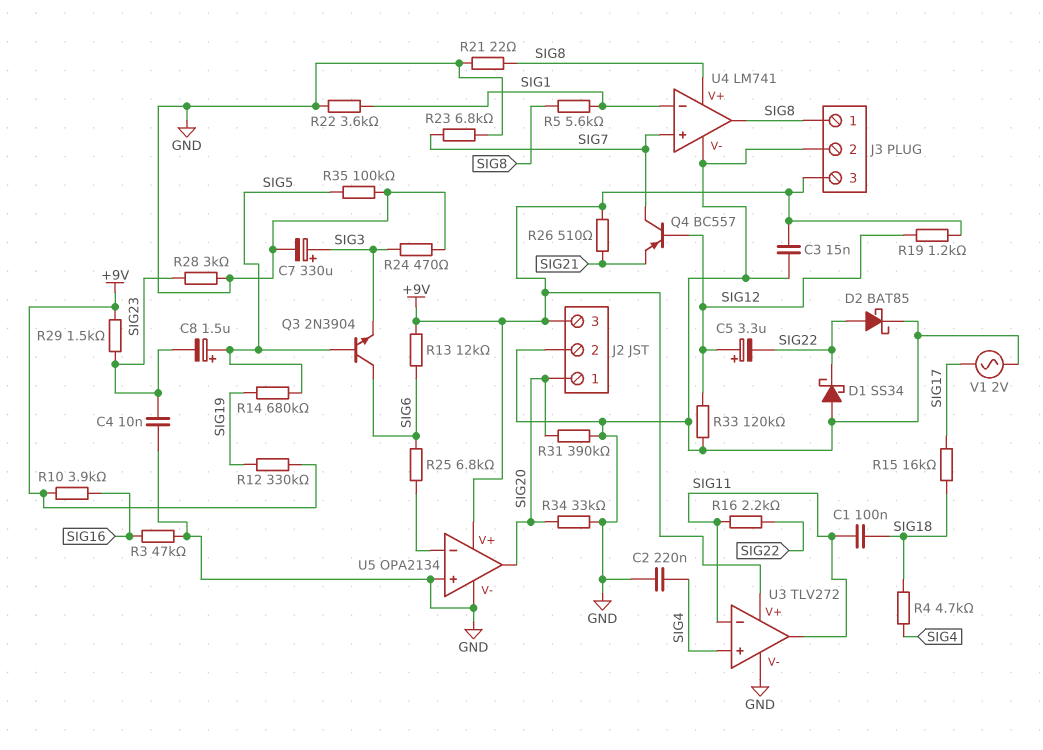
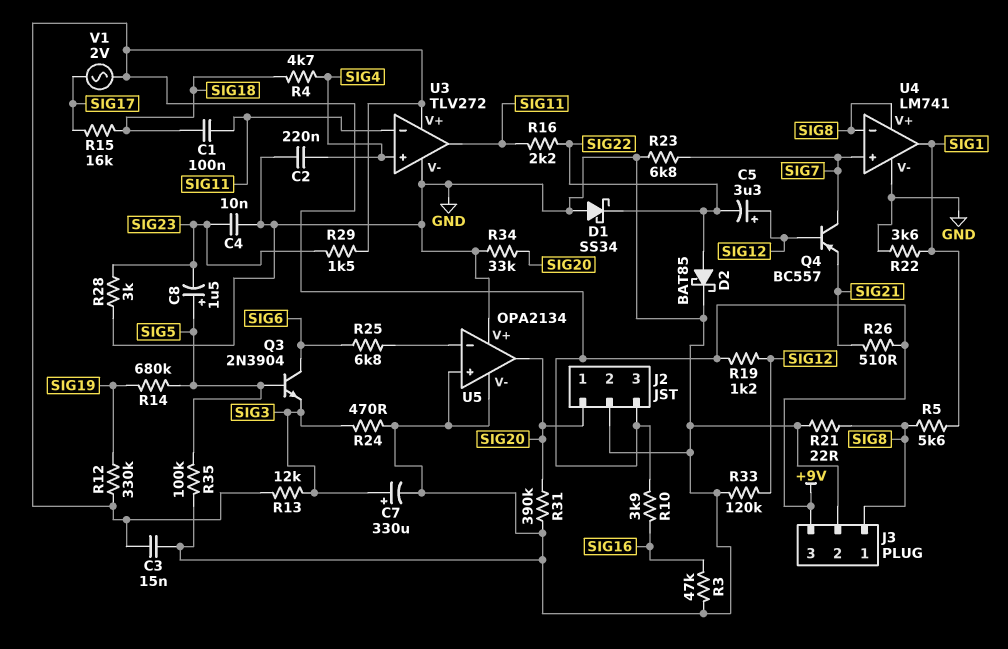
R13: 12k (+9V, SIG6) -> 12k (+9V, SIG3)
U4 pin in-: SIG1 -> SIG8
U4 pin out: SIG8 -> SIG1
U5 pin V+: +9V -> GND
V1: AC 2V (GND, SIG17) -> AC 2V (+9V, SIG17)

